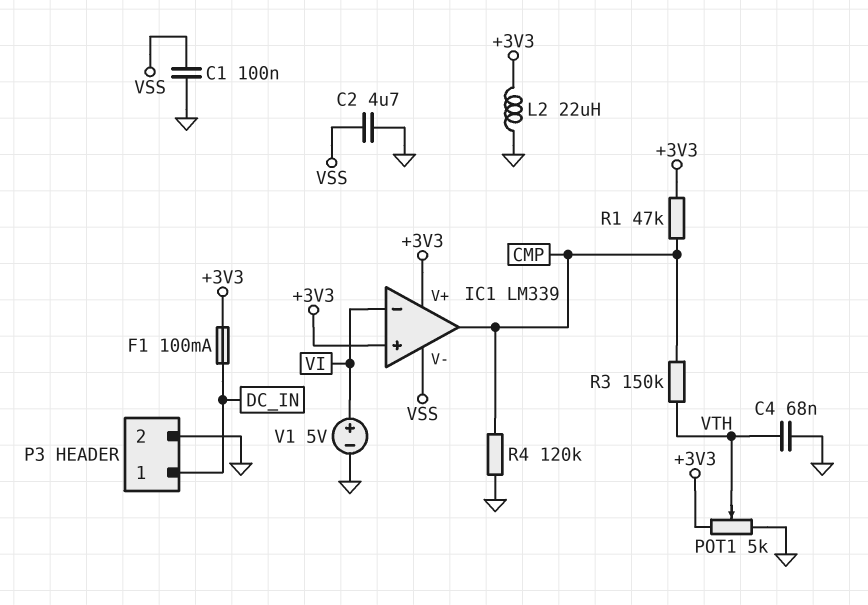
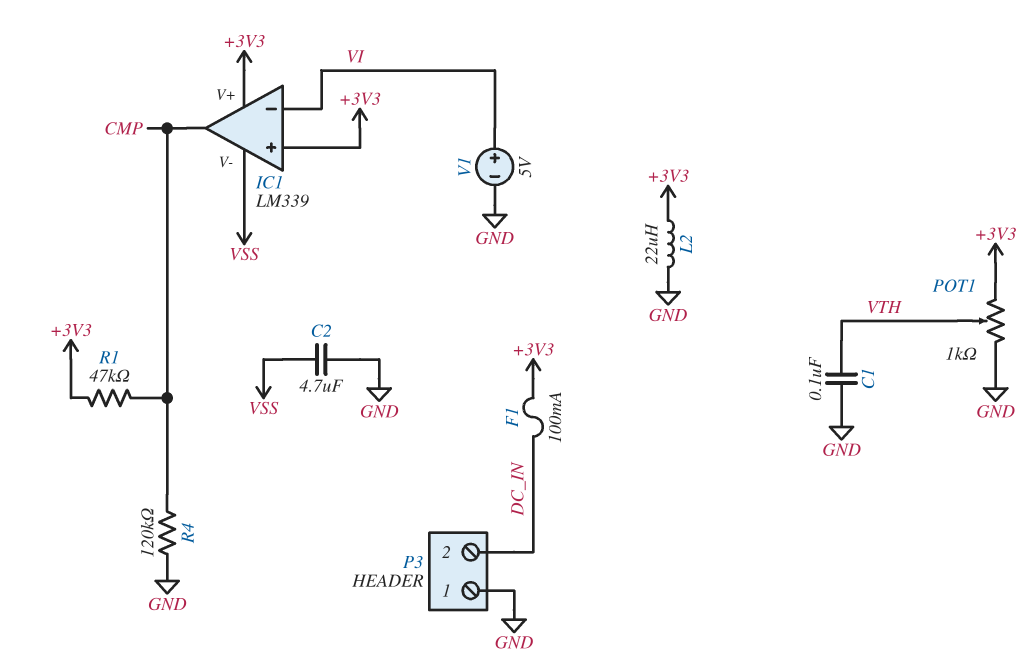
C1: 100nF (GND, VSS) -> 100nF (GND, VTH)
C4: 68nF (GND, VTH) -> none
P3 pin 1: DC_IN -> GND
P3 pin 2: GND -> DC_IN
POT1: 5k (+3V3, GND, wiper VTH) -> 1k (+3V3, GND, wiper VTH)
R3: 150k (CMP, VTH) -> none

